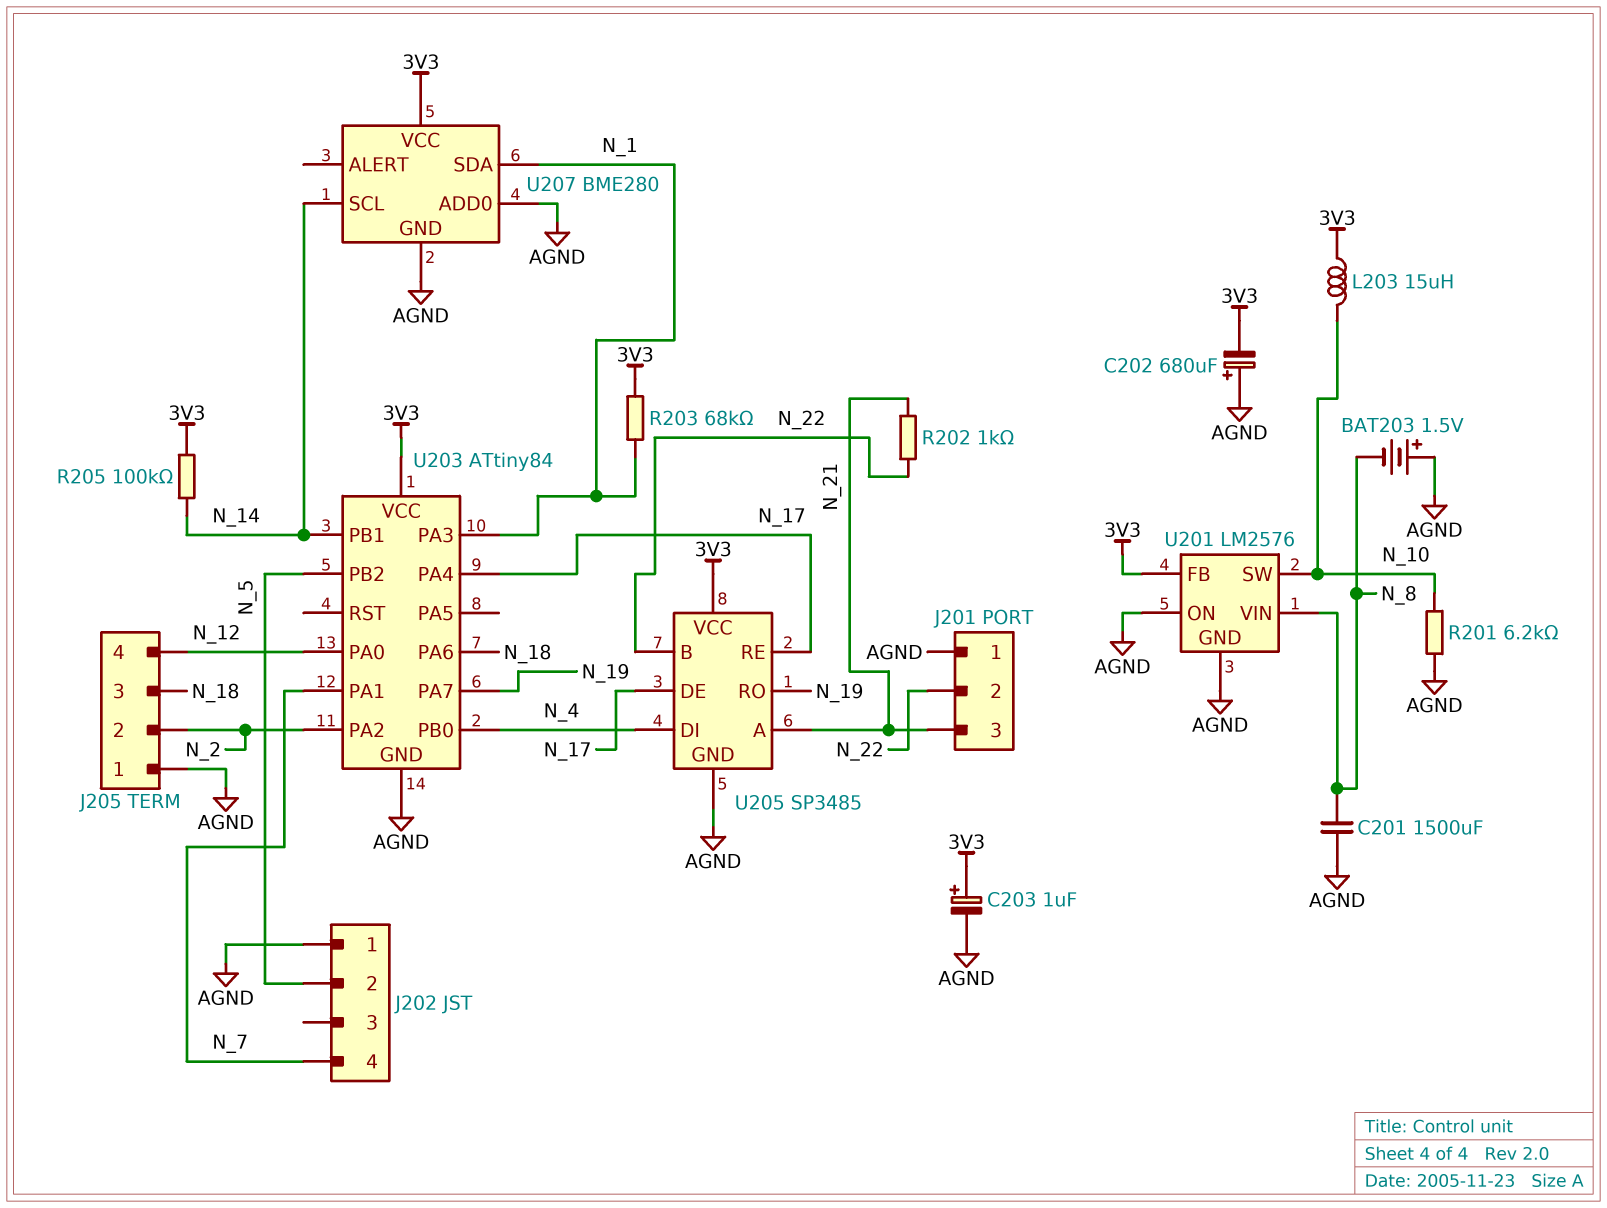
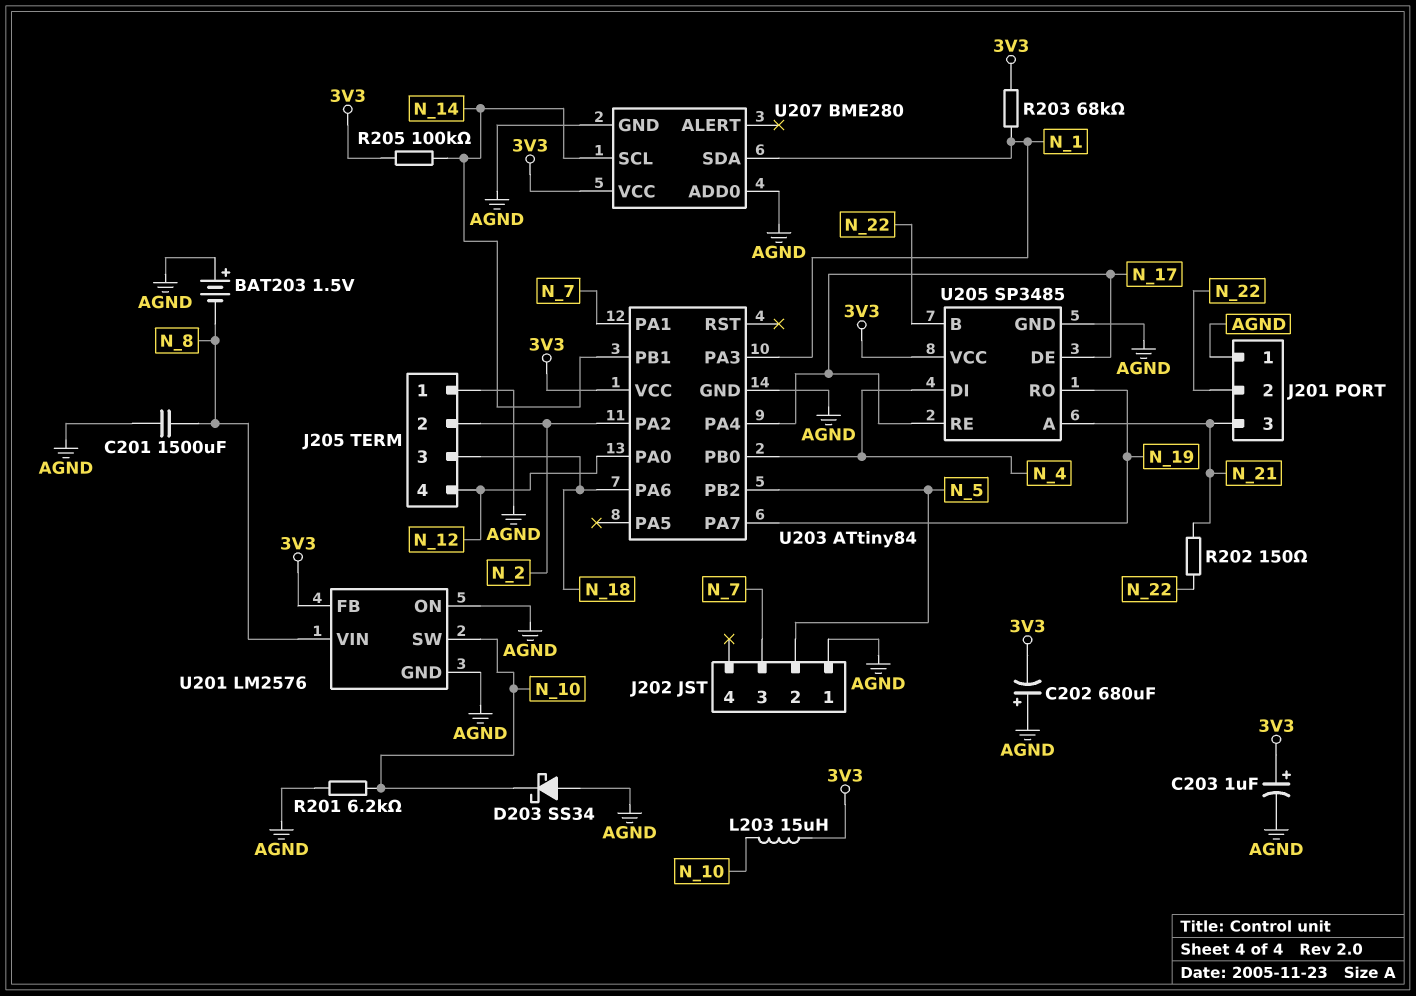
D203: none -> schottky SS34 (A AGND, K N_10)
J202 pin 3: none -> N_7
J202 pin 4: N_7 -> none
R202: 1k (N_21, N_22) -> 150 (N_21, N_22)

